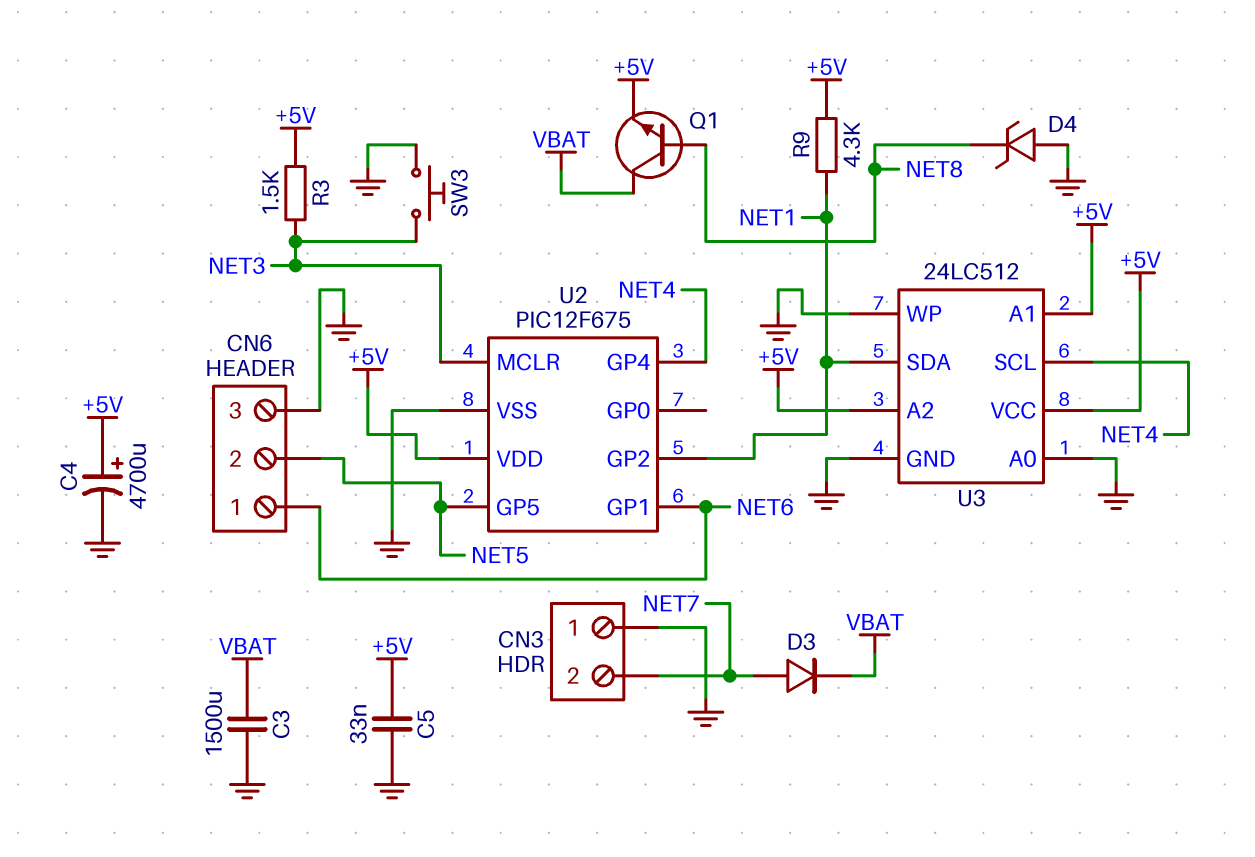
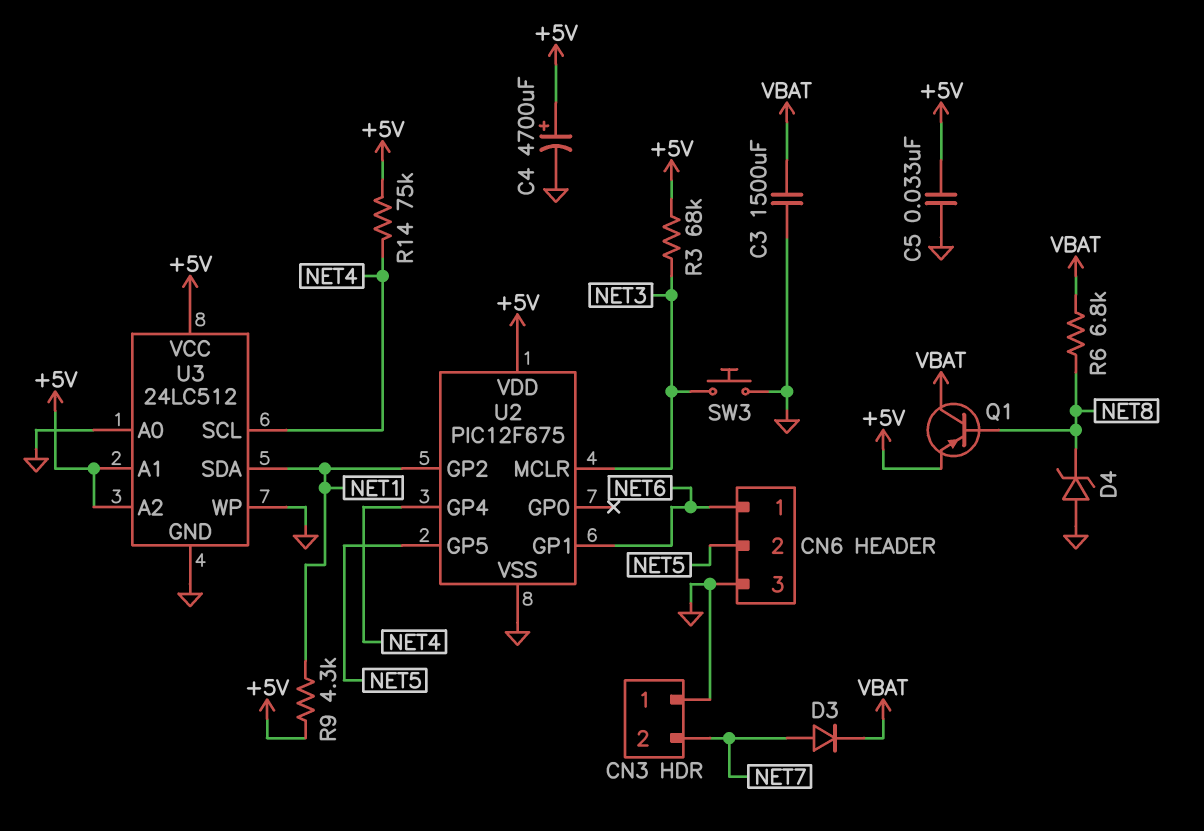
Q1: NPN (B NET8, C VBAT, E +5V) -> PNP (B NET8, C VBAT, E +5V)
R3: 1.5k (+5V, NET3) -> 68k (+5V, NET3)
R6: none -> 6.8k (NET8, VBAT)
R14: none -> 75k (+5V, NET4)

